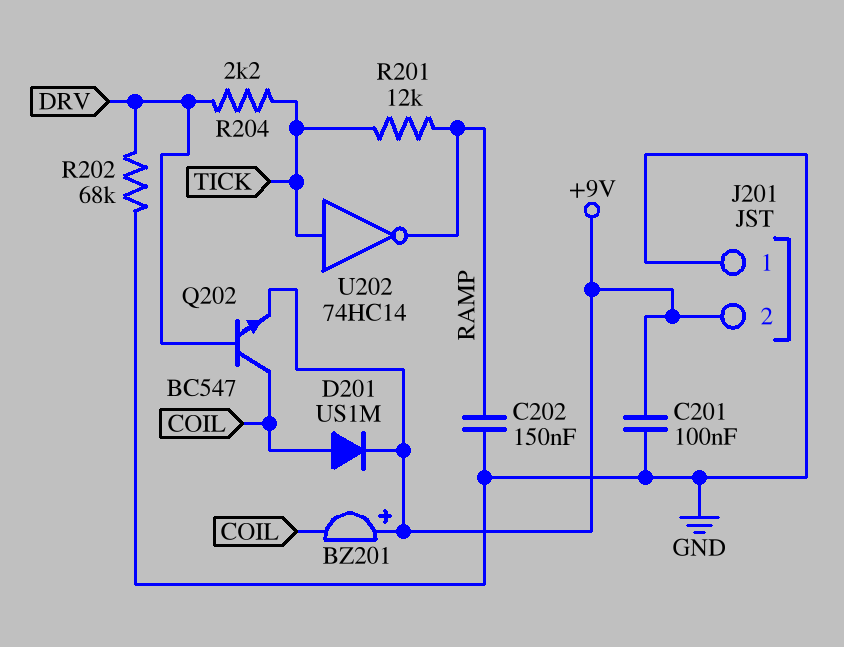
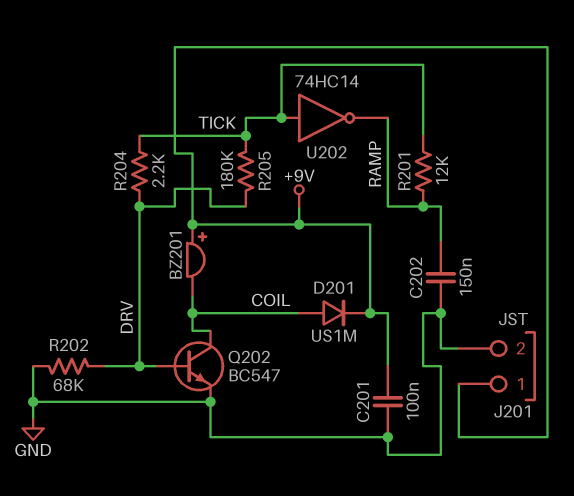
J201 pin 1: GND -> +9V
J201 pin 2: +9V -> GND
Q202: NPN BC547 (B DRV, C COIL, E +9V) -> NPN BC547 (B DRV, C COIL, E GND)
R205: none -> 180k (DRV, TICK)

